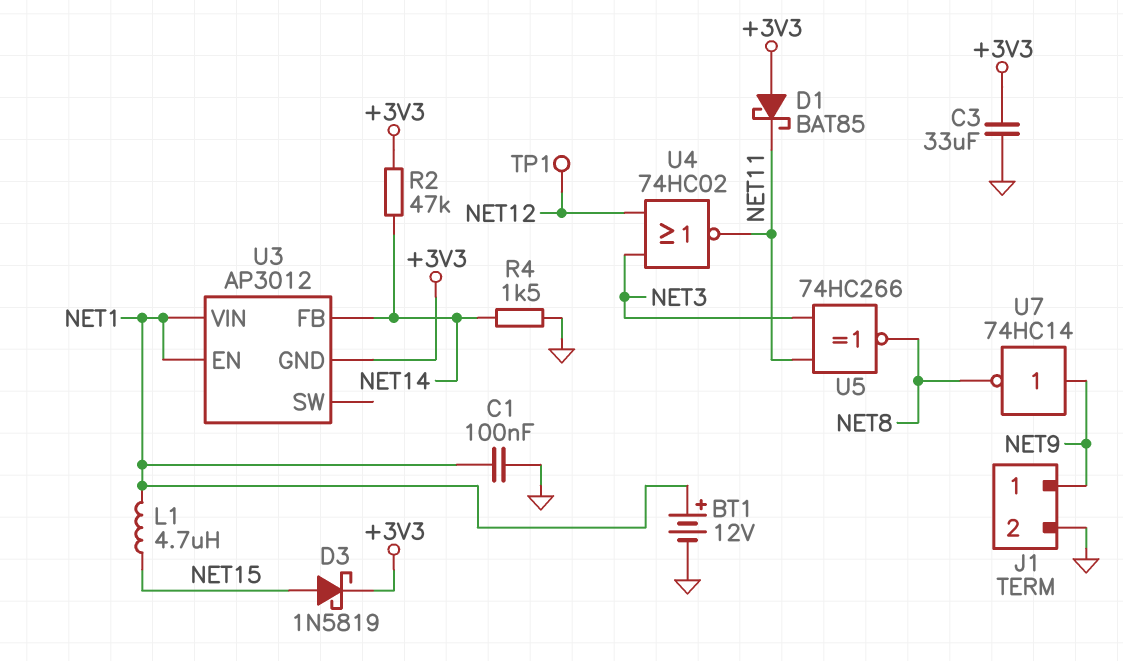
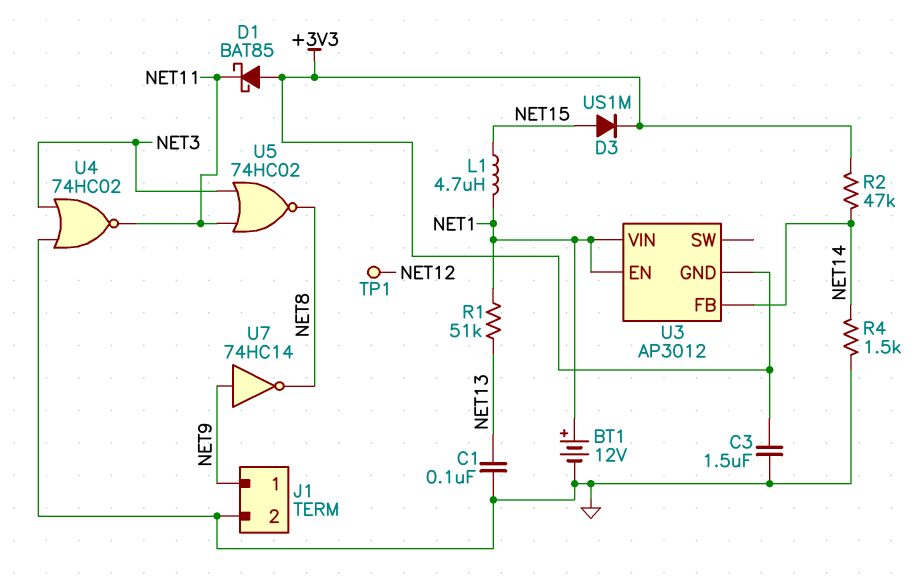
C1: 100nF (GND, NET1) -> 100nF (GND, NET13)
C3: 33uF (+3V3, GND) -> 1.5uF (+3V3, GND)
D3: schottky 1N5819 (A NET15, K +3V3) -> diode US1M (A NET15, K +3V3)
R1: none -> 51k (NET1, NET13)
U4: NOR 74HC02 (in NET3, in NET12, out NET11) -> NOR 74HC02 (in GND, in NET3, out NET11)
U5: XNOR 74HC266 (in NET3, in NET11, out NET8) -> NOR 74HC02 (in NET3, in NET11, out NET8)

